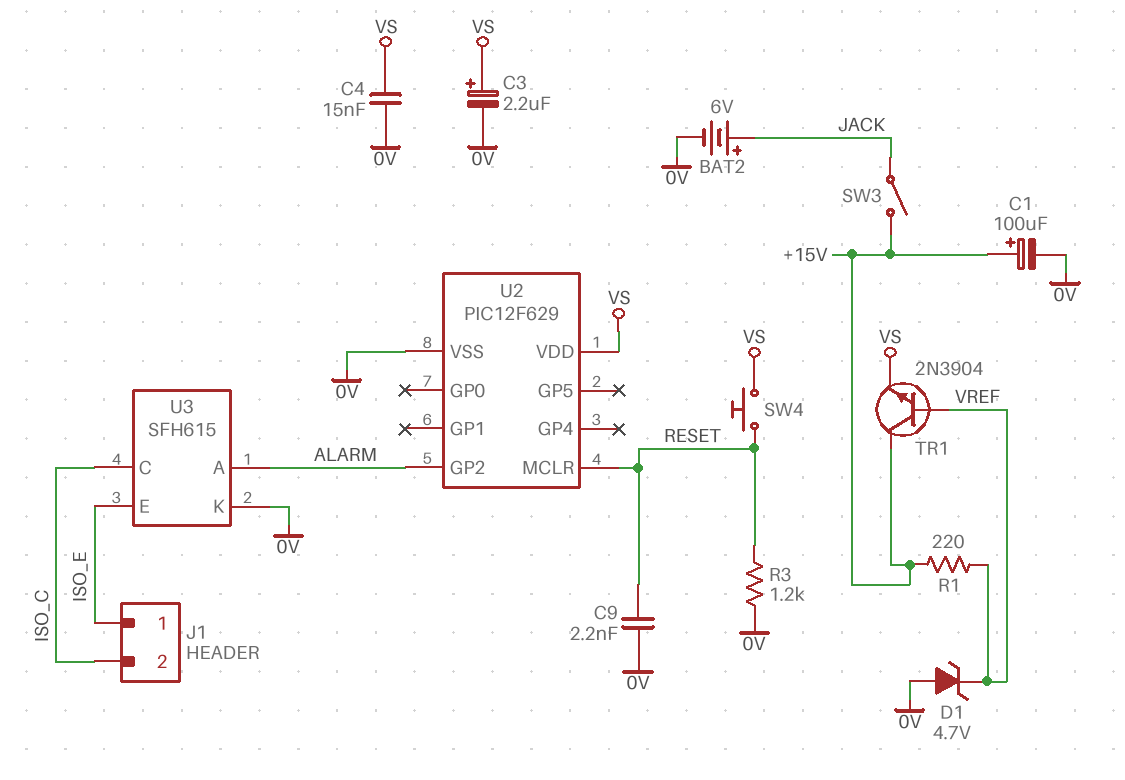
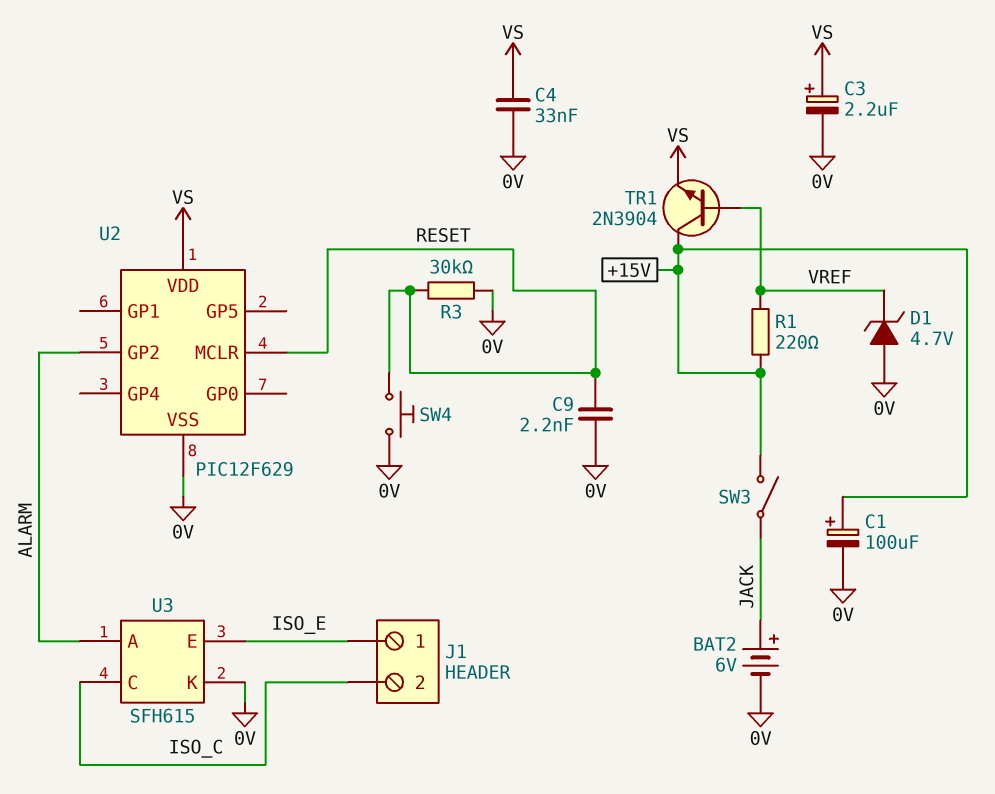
C4: 15nF (0V, VS) -> 33nF (0V, VS)
R3: 1.2k (0V, RESET) -> 30k (0V, RESET)
SW4: button (RESET, VS) -> button (0V, RESET)

